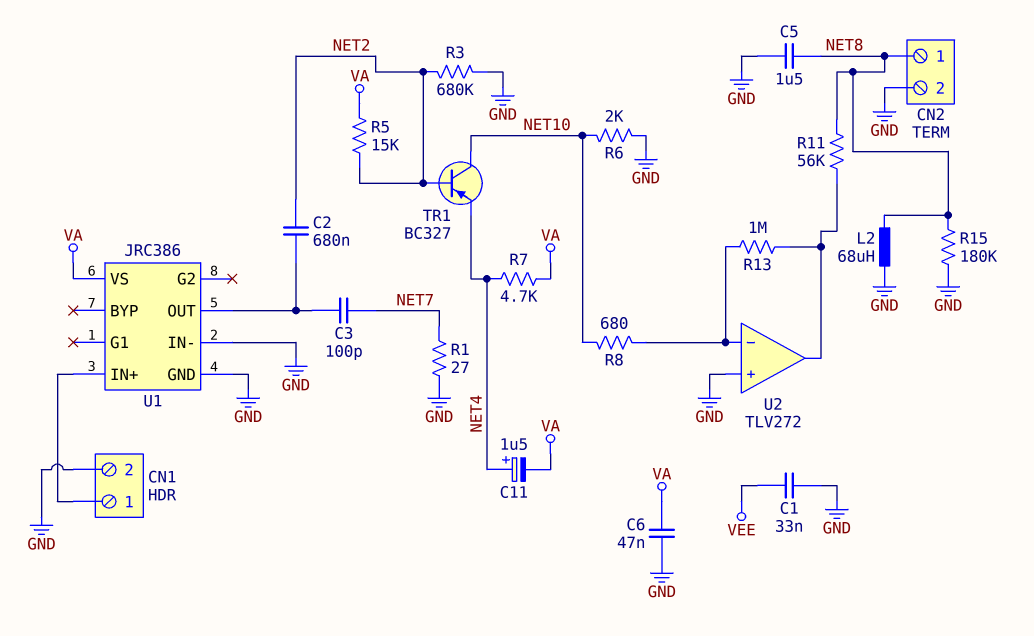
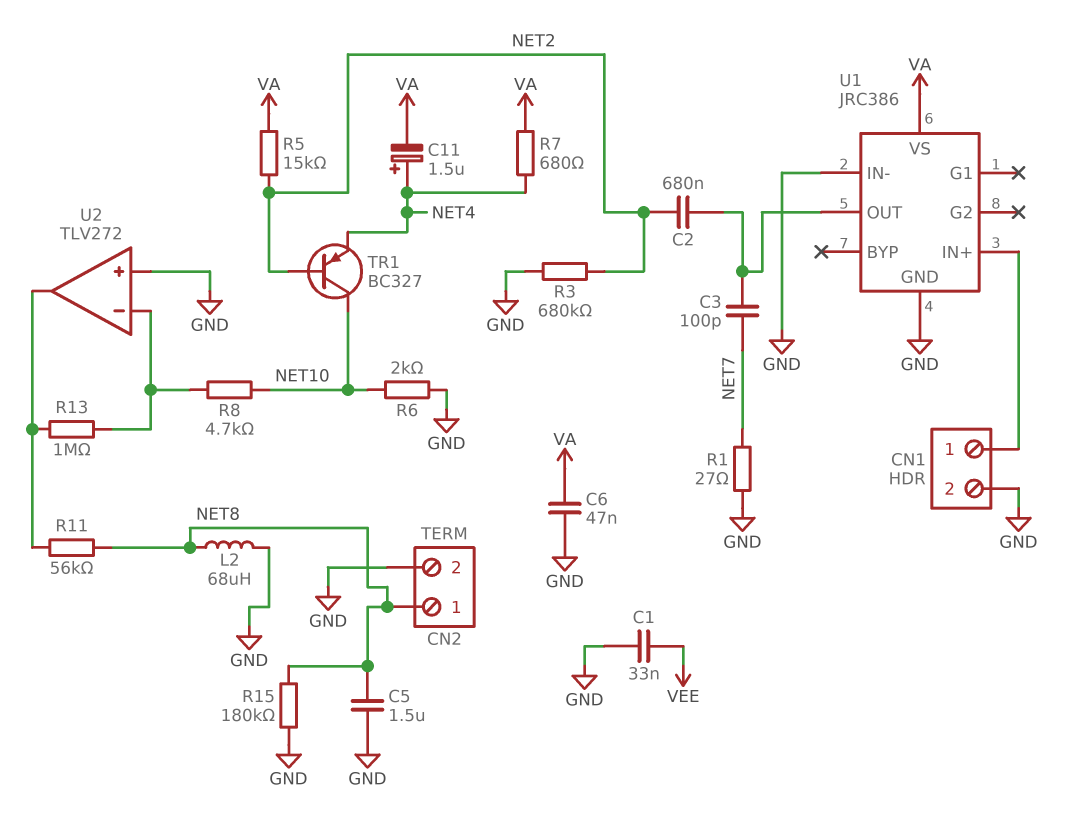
R7: 4.7k (NET4, VA) -> 680 (NET4, VA)
R8: 680 (NET10, U2/in-) -> 4.7k (NET10, U2/in-)

